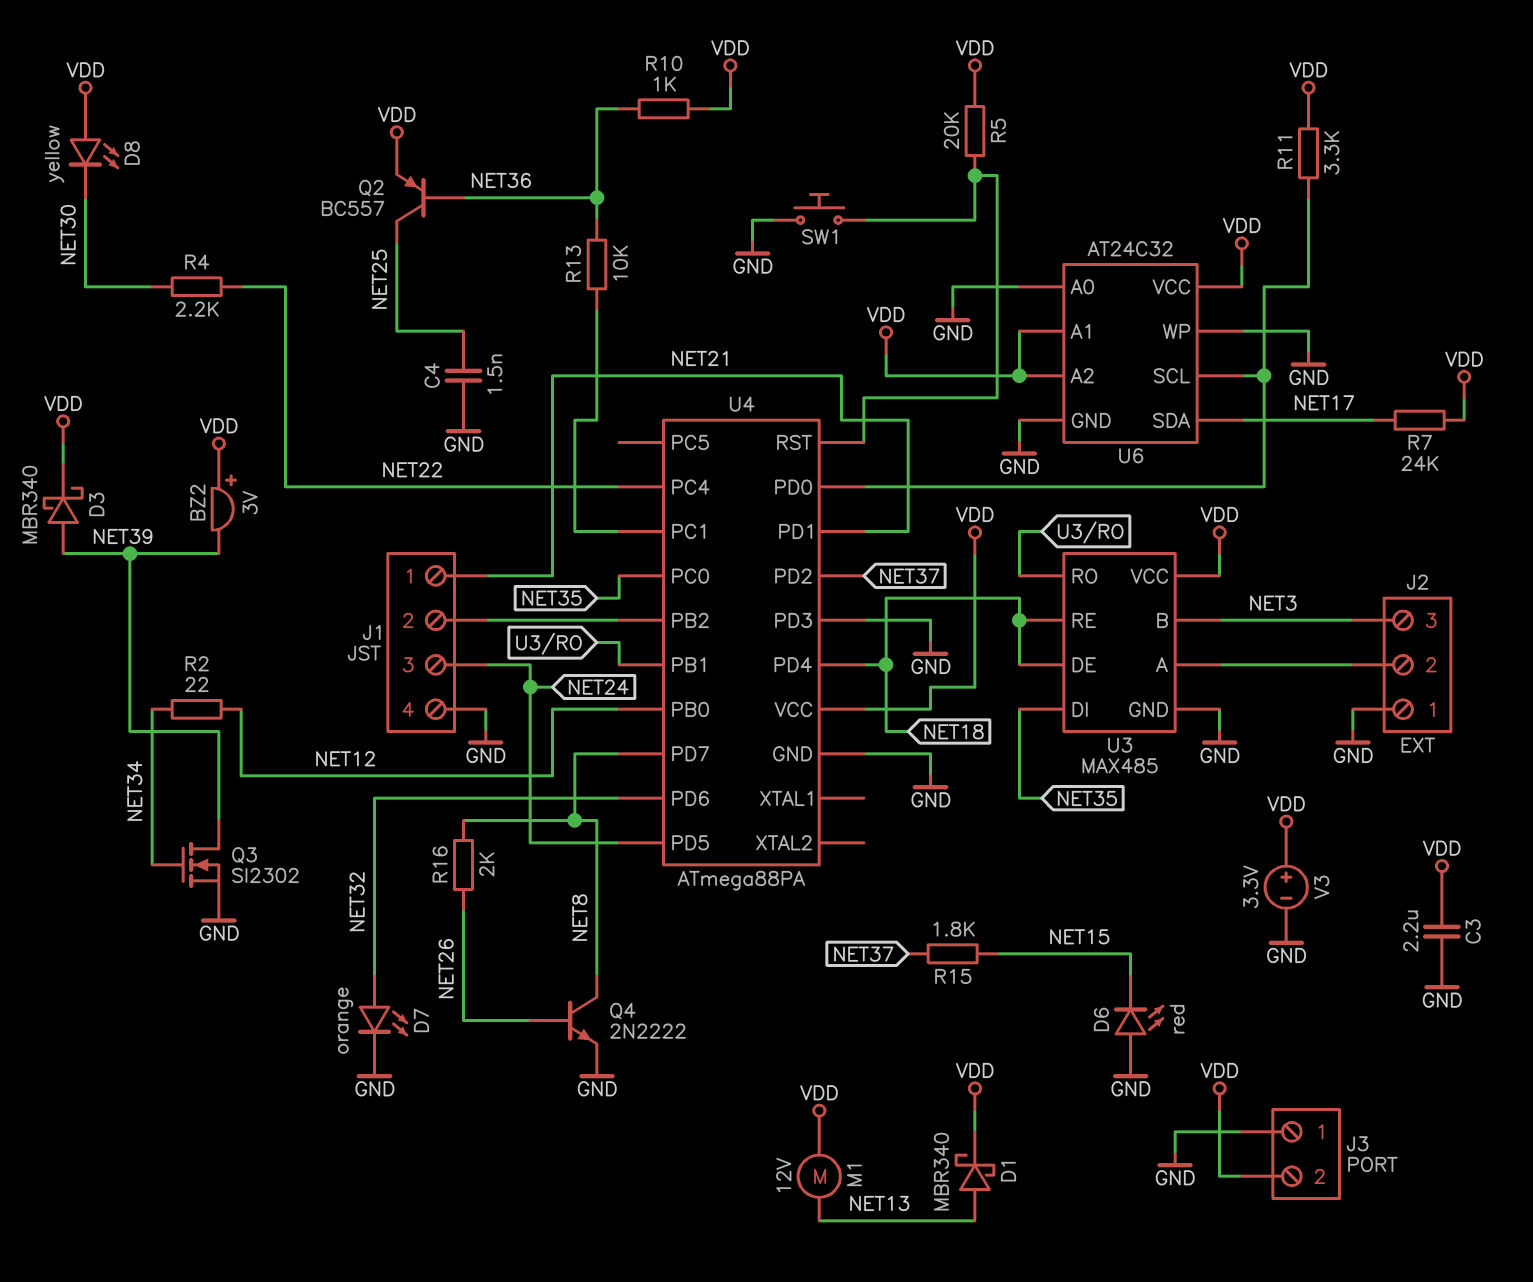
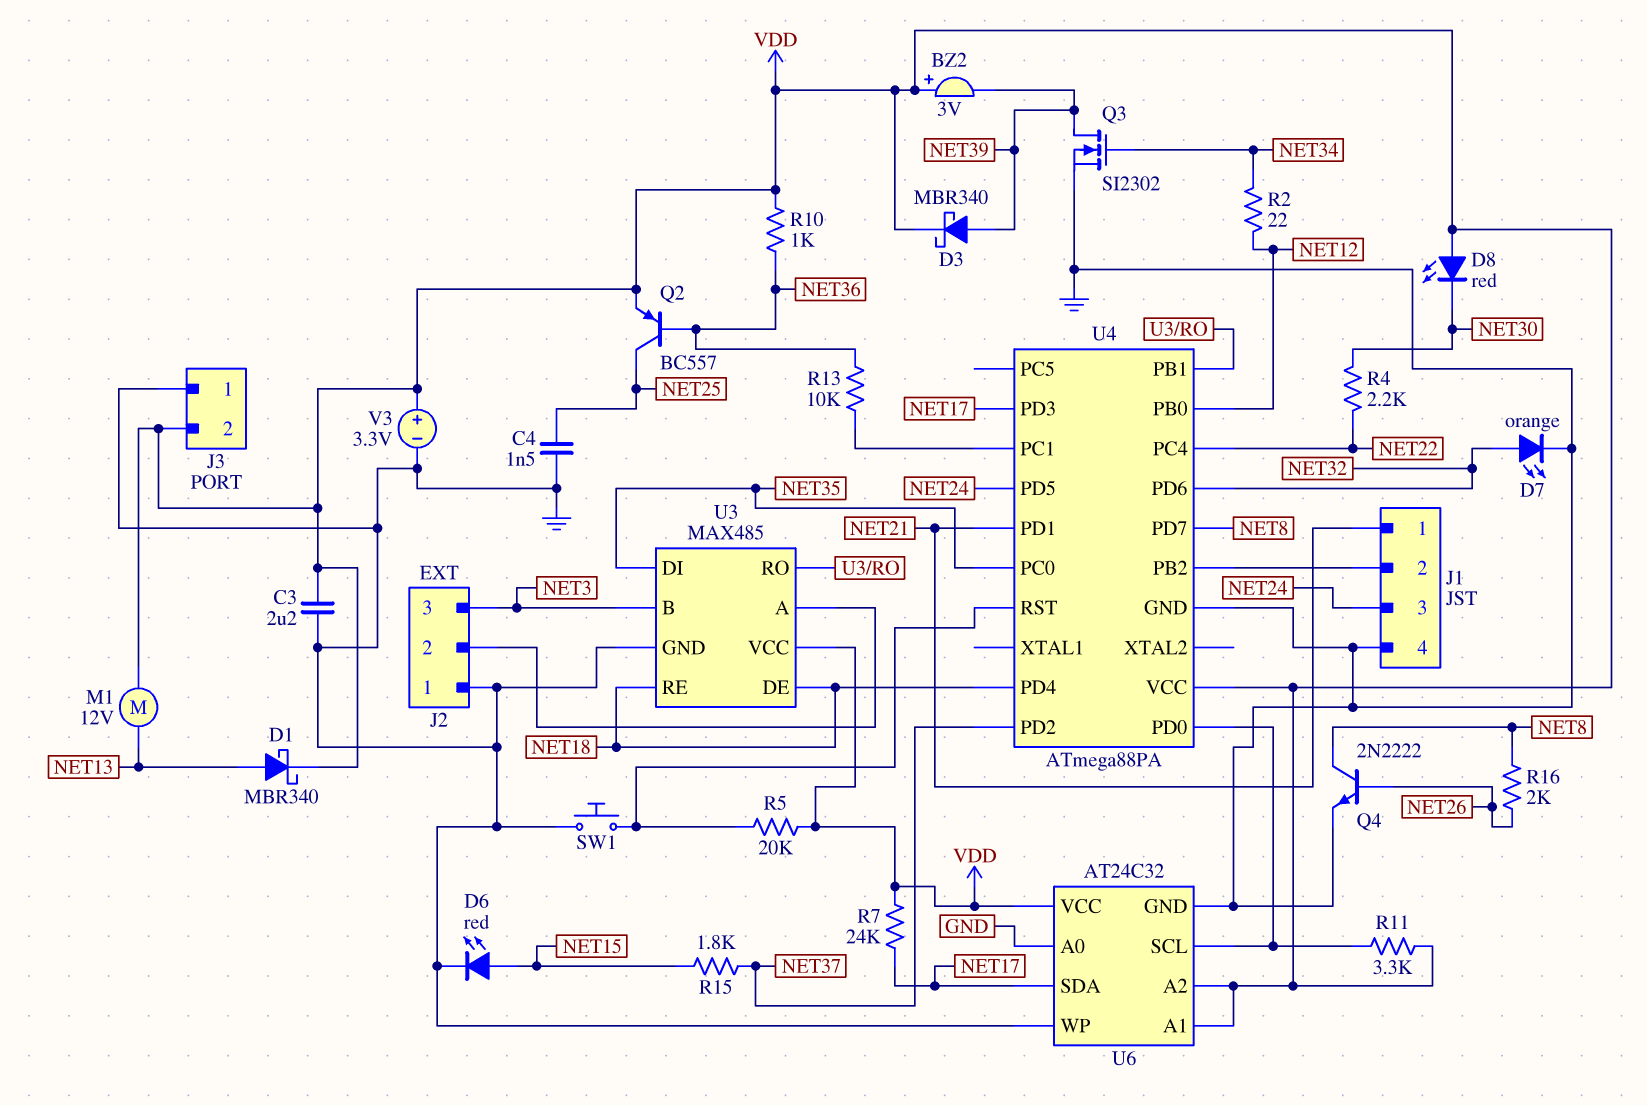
D6: LED red (A GND, K NET15) -> LED red (A NET15, K GND)
D8: LED yellow (A VDD, K NET30) -> LED red (A VDD, K NET30)
U4 pin PD3: GND -> NET17

